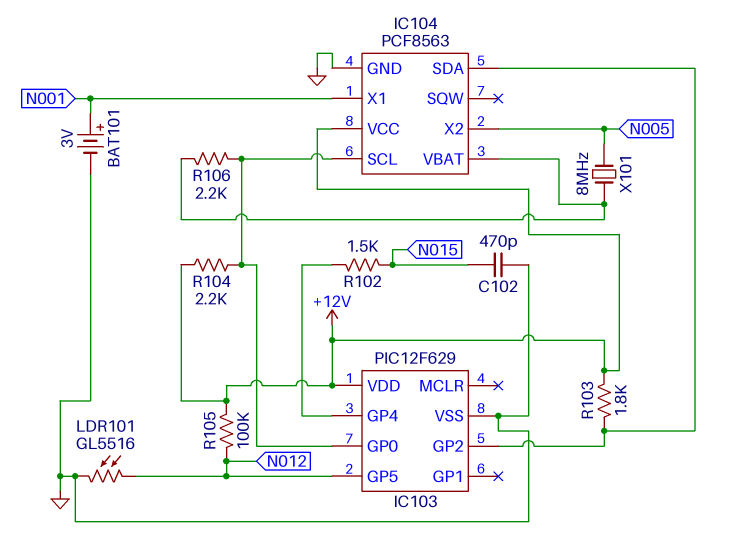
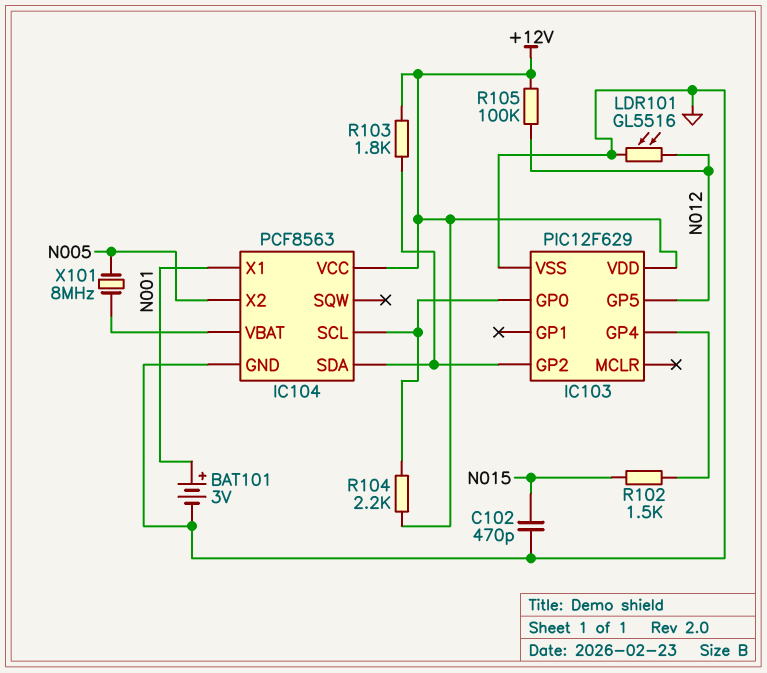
R106: 2.2k (IC103/GP0, IC104/VBAT) -> none

